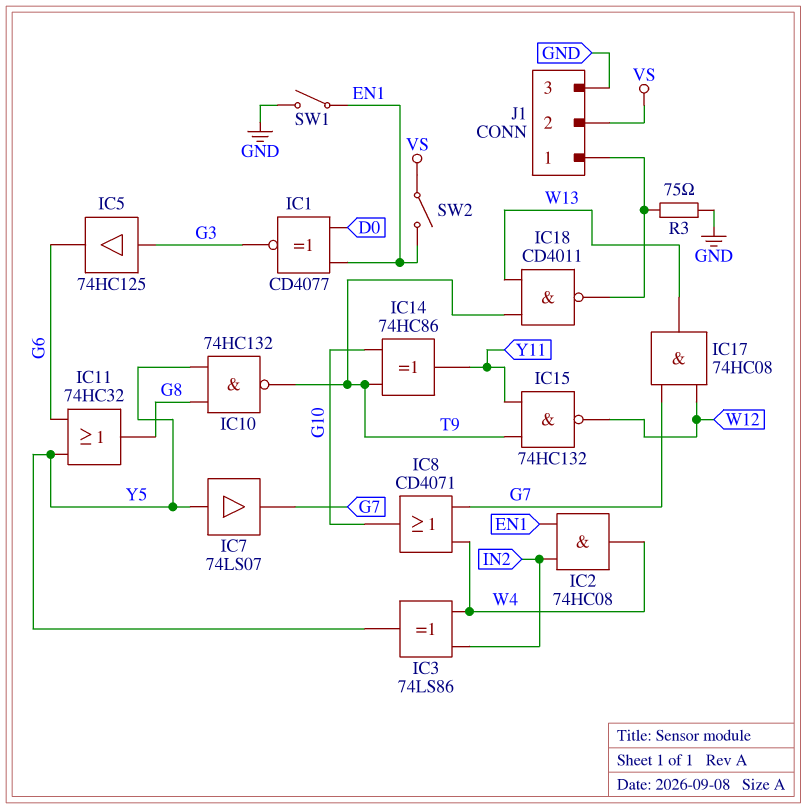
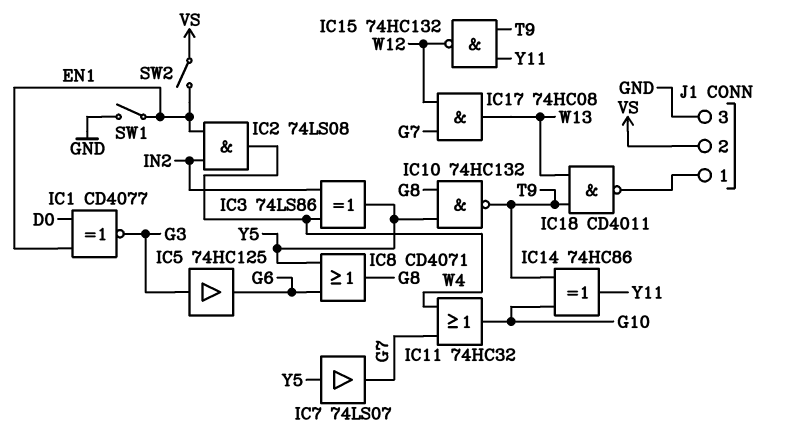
IC2: AND 74HC08 (in EN1, in IN2, out W4) -> AND 74LS08 (in EN1, in IN2, out W4)
IC8: OR CD4071 (in G7, in W4, out G10) -> OR CD4071 (in G6, in Y5, out G8)
IC11: OR 74HC32 (in G6, in Y5, out G8) -> OR 74HC32 (in G7, in W4, out G10)
R3: 75 (GND, J1/1) -> none

